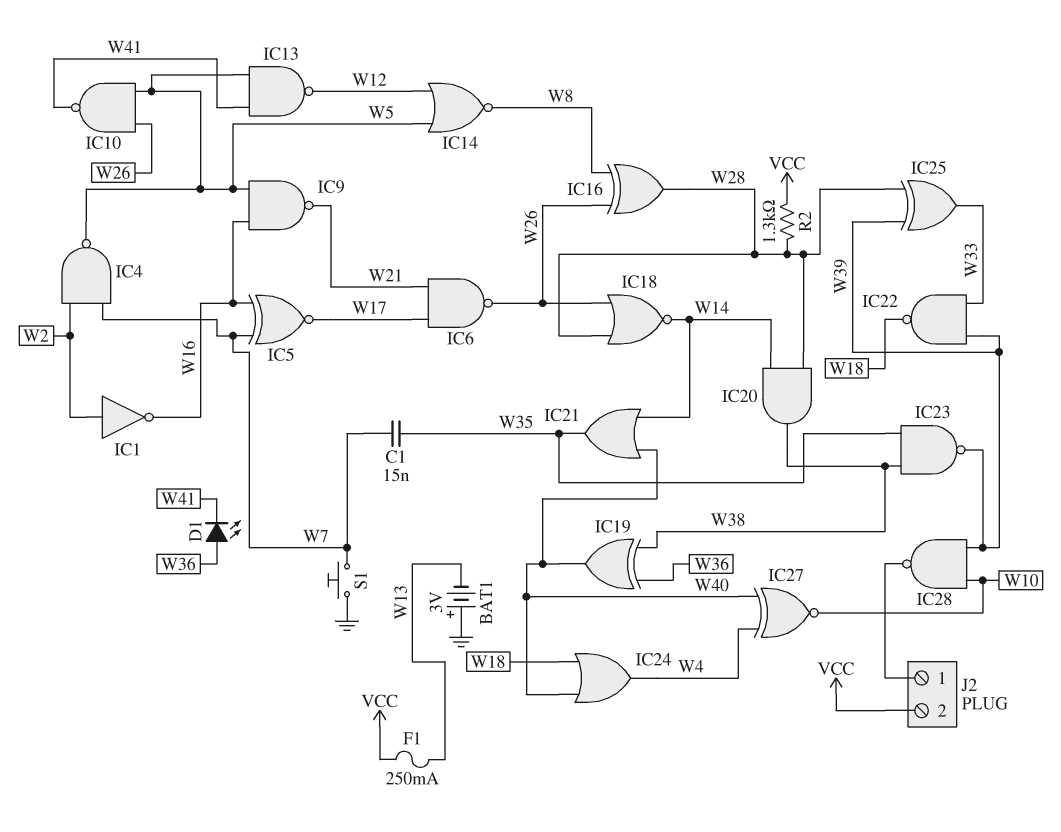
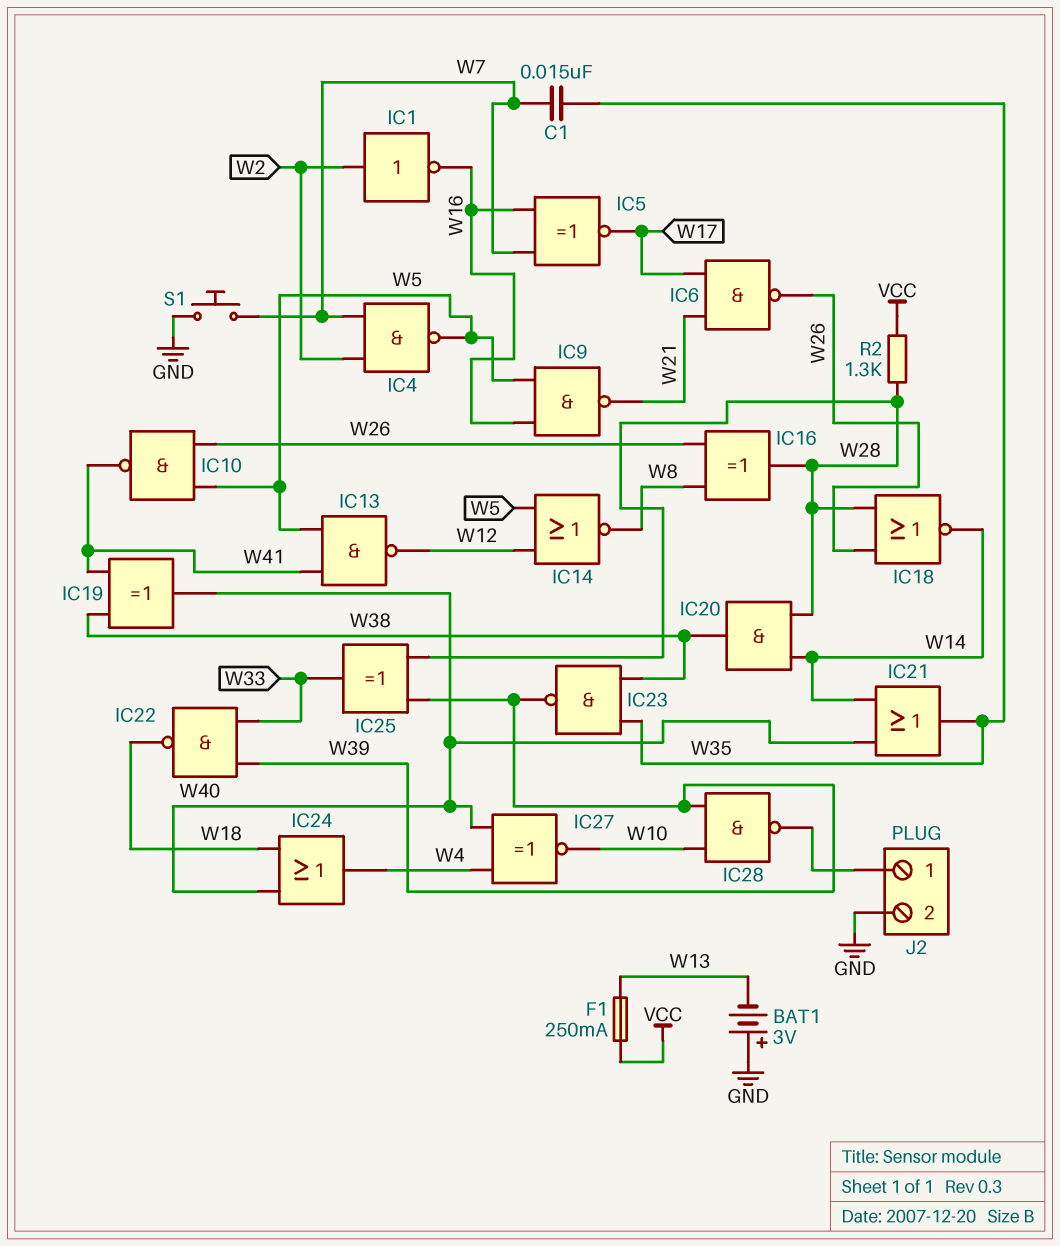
D1: LED (A W36, K W41) -> none
IC19: XOR (in W36, in W38, out W40) -> XOR (in W38, in W41, out W40)
J2 pin 2: VCC -> GND

